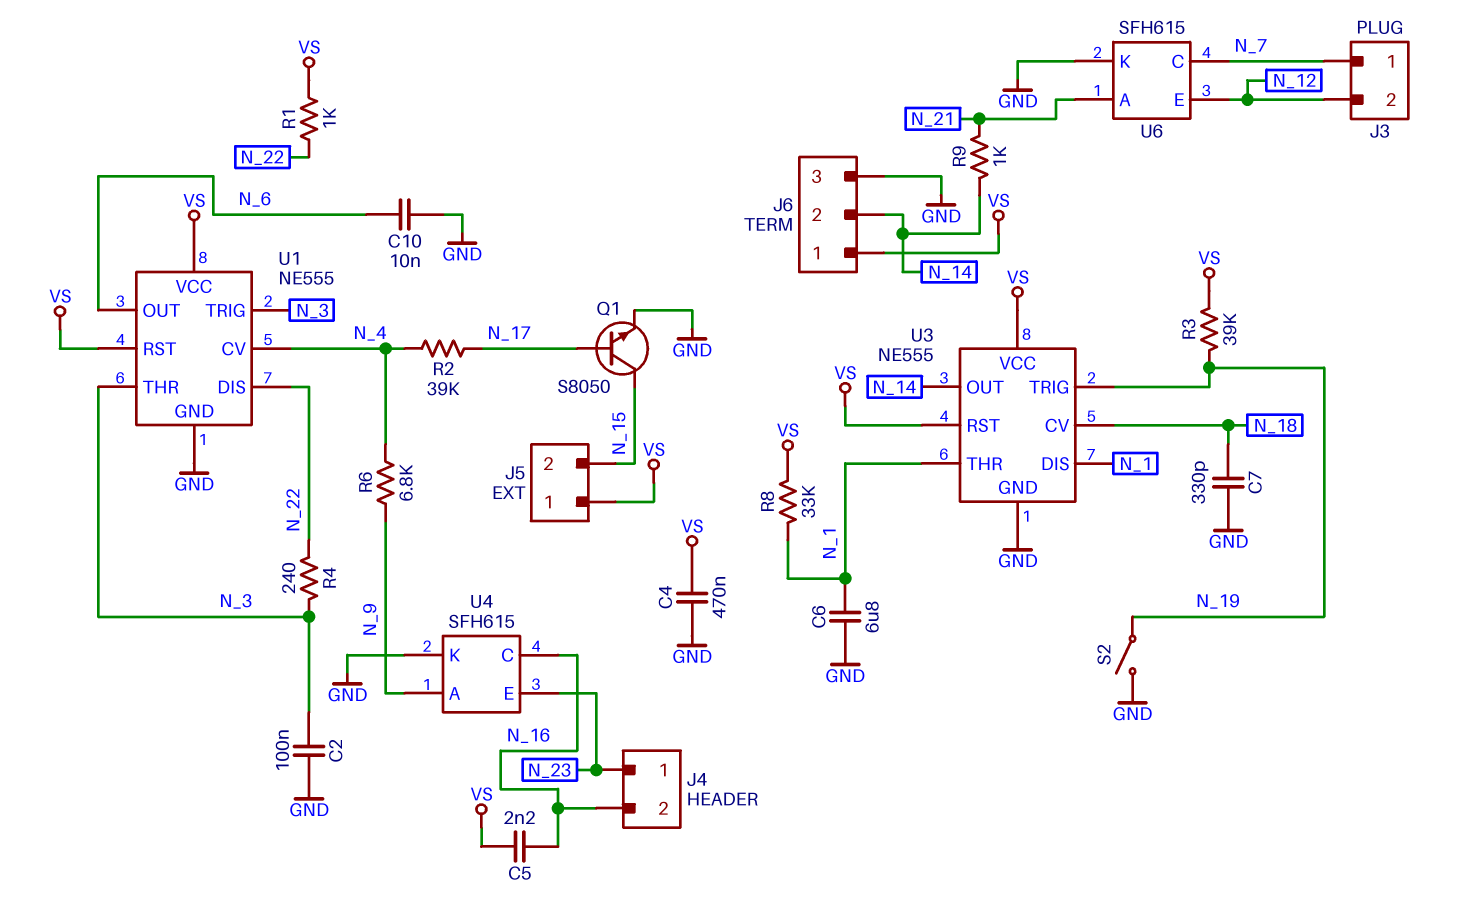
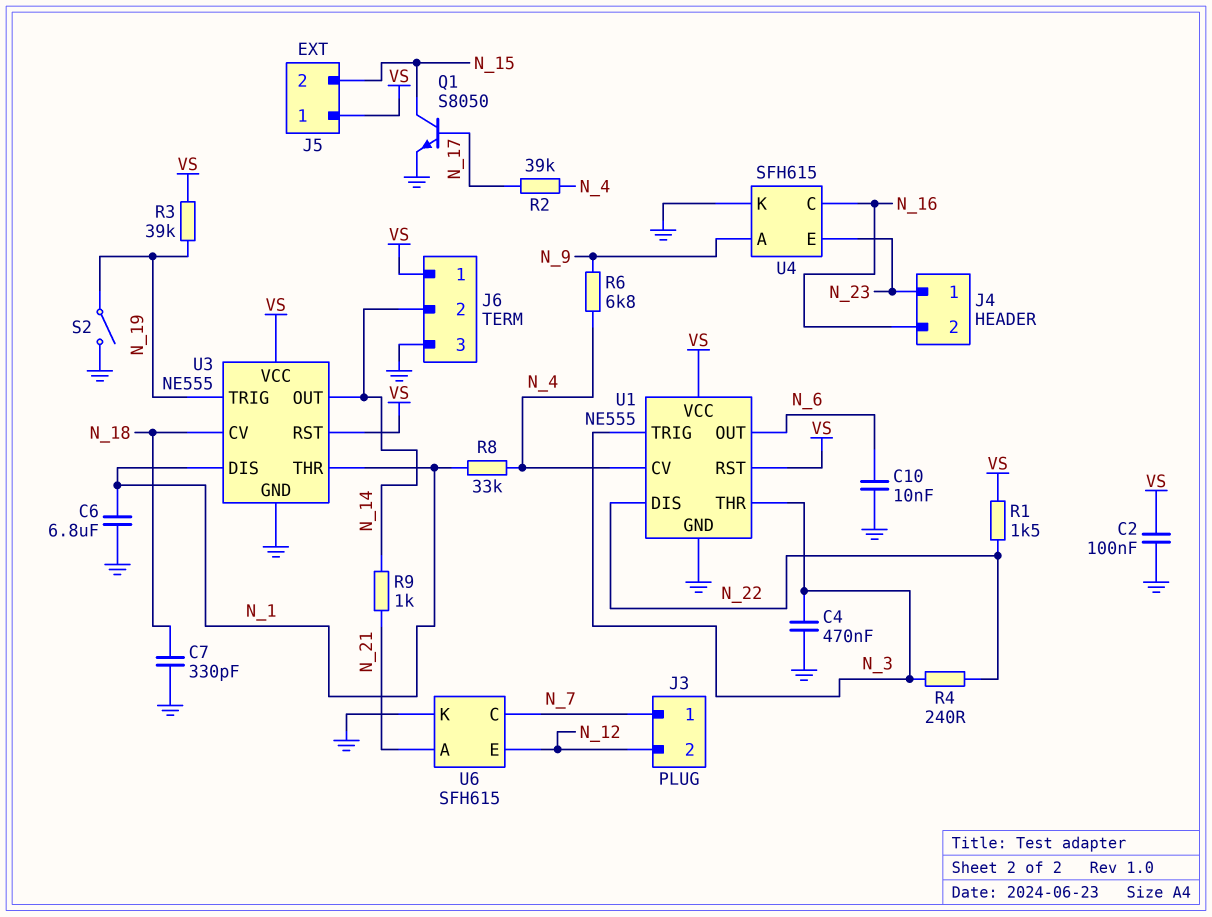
C2: 100nF (GND, N_3) -> 100nF (GND, VS)
C4: 470nF (GND, VS) -> 470nF (GND, N_3)
C5: 2.2nF (N_16, VS) -> none
R1: 1k (N_22, VS) -> 1.5k (N_22, VS)
R8: 33k (N_1, VS) -> 33k (N_1, N_4)

